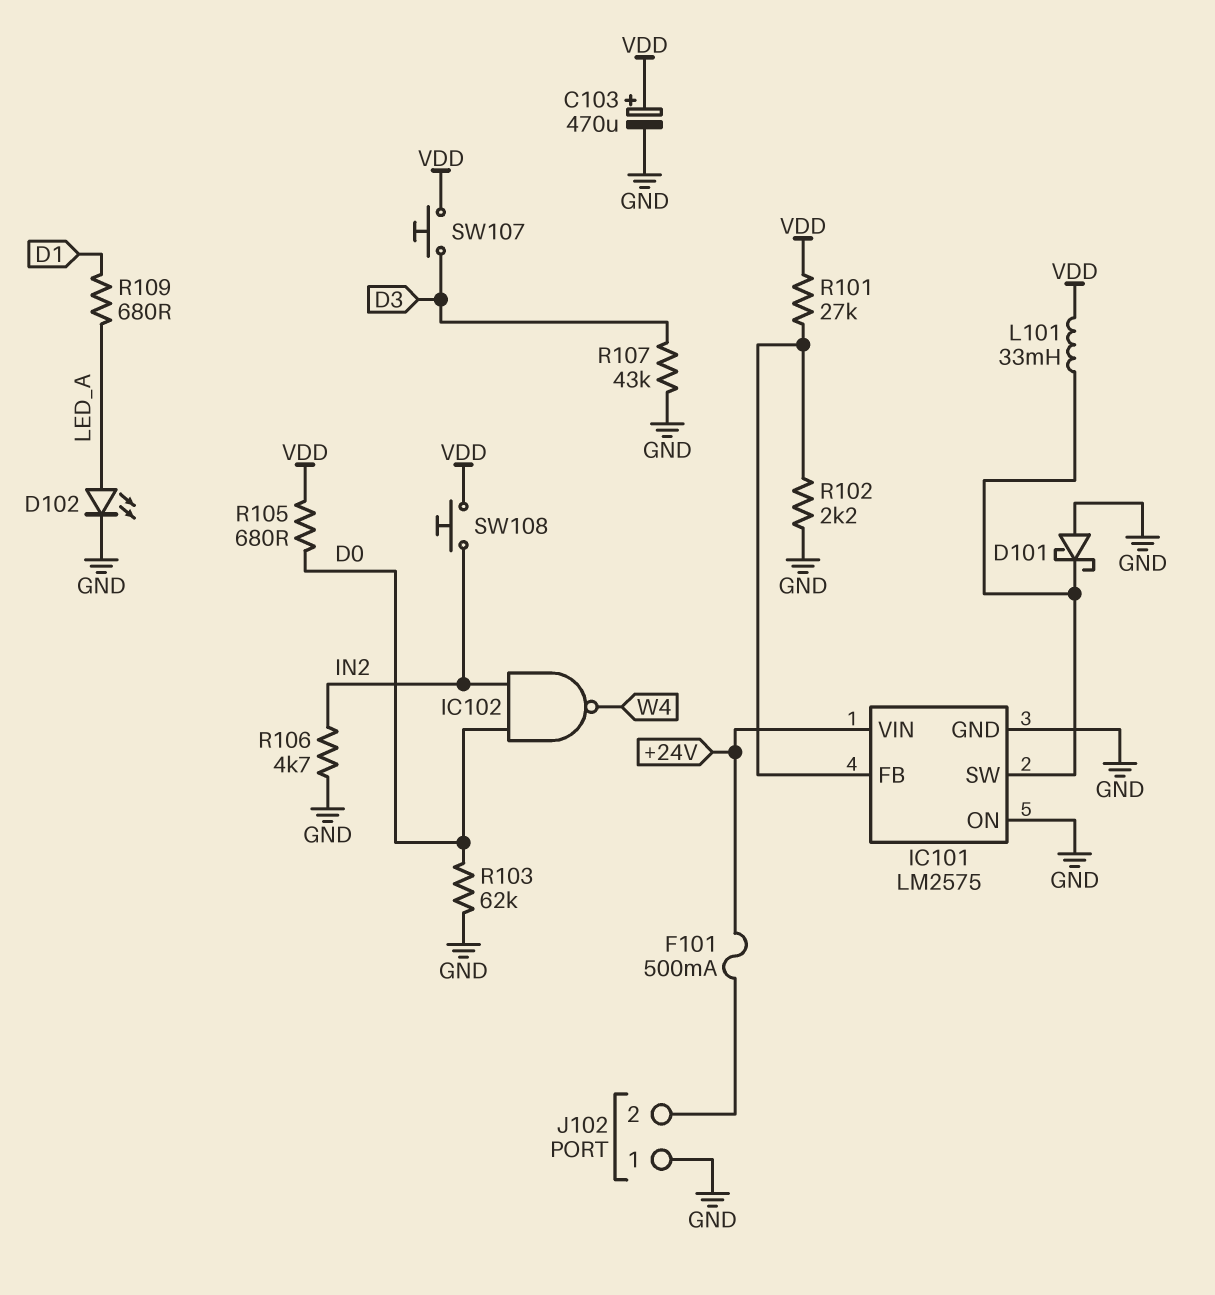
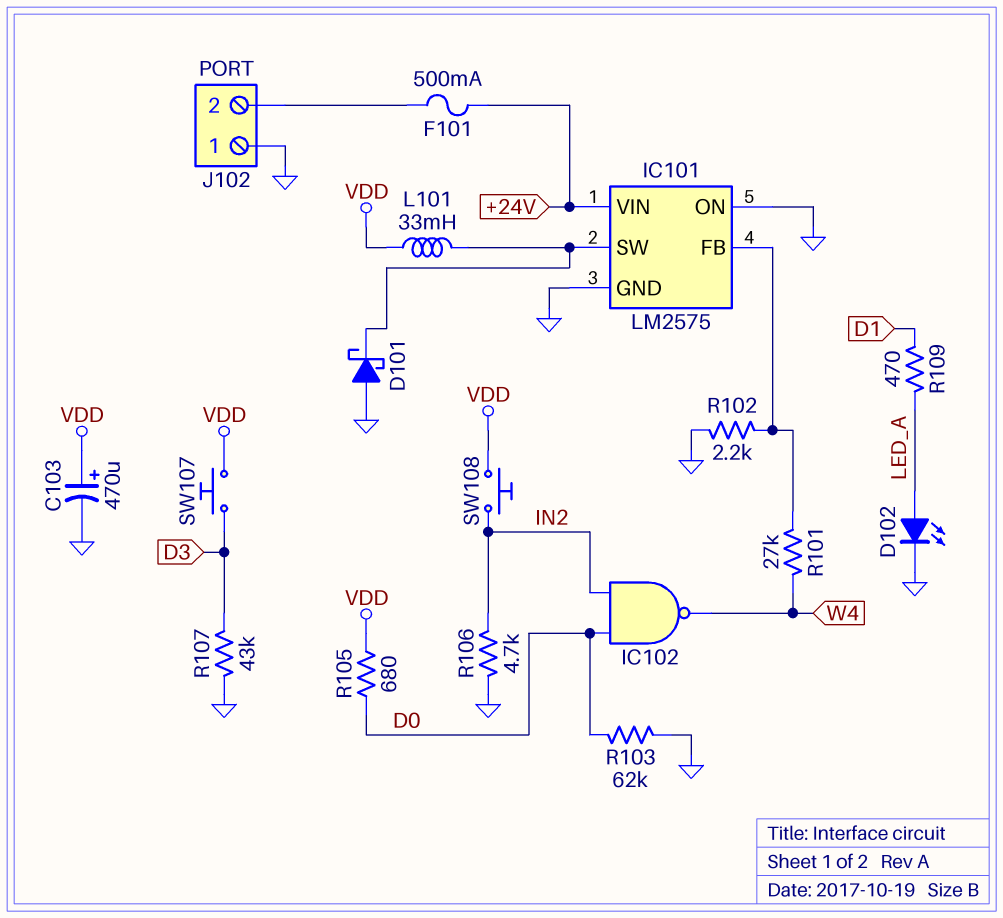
R101: 27k (IC101/FB, VDD) -> 27k (IC101/FB, W4)
R109: 680 (D1, LED_A) -> 470 (D1, LED_A)

